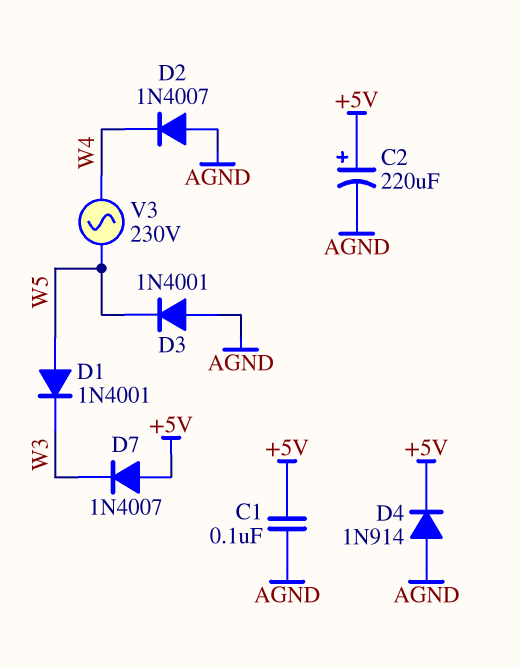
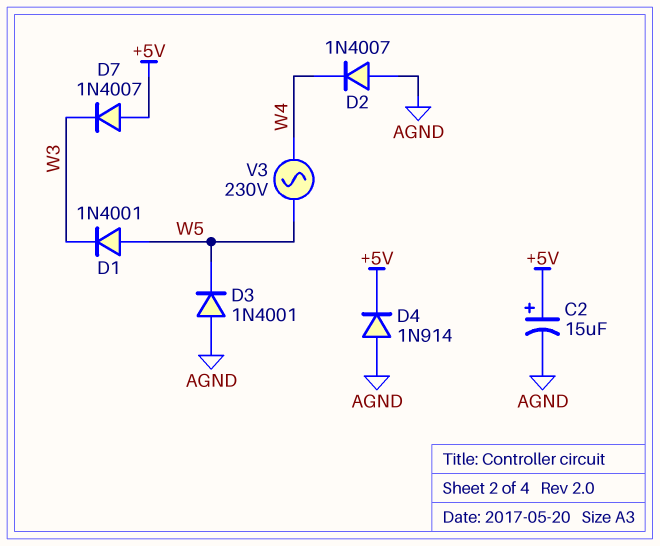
C1: 100nF (+5V, AGND) -> none
C2: 220uF (plus +5V, minus AGND) -> 15uF (plus +5V, minus AGND)

